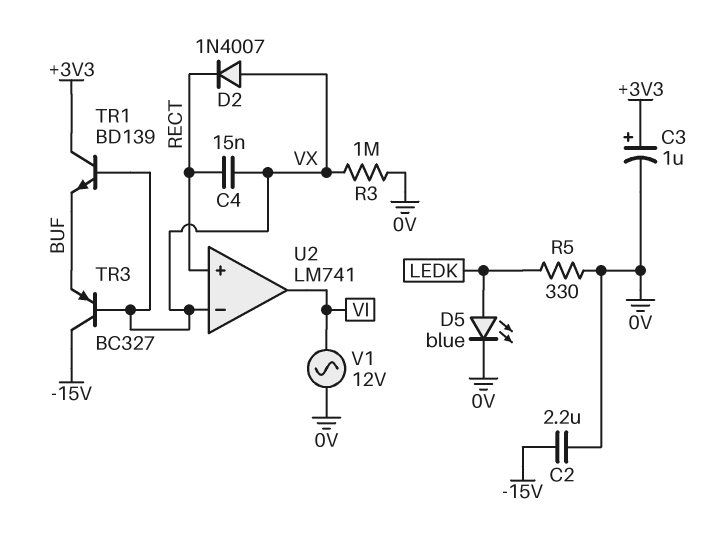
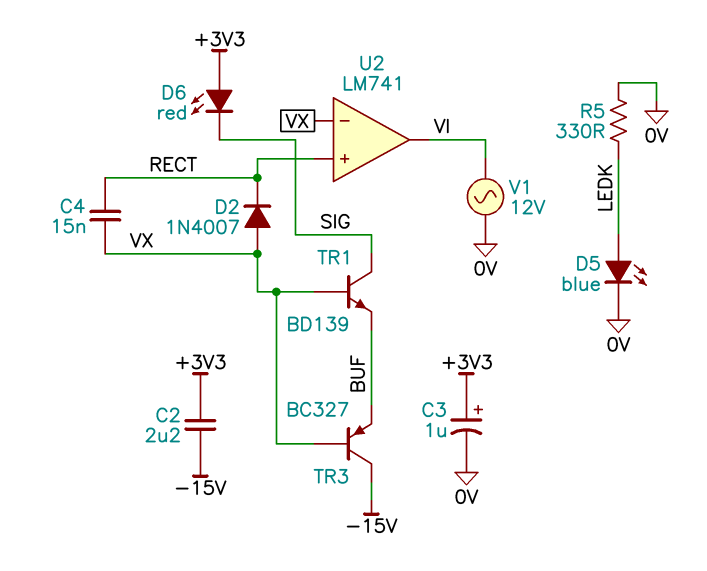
C2: 2.2uF (-15V, 0V) -> 2.2uF (+3V3, -15V)
D6: none -> LED red (A +3V3, K SIG)
R3: 1M (0V, VX) -> none
TR1: NPN BD139 (B VX, C +3V3, E BUF) -> NPN BD139 (B VX, C SIG, E BUF)

